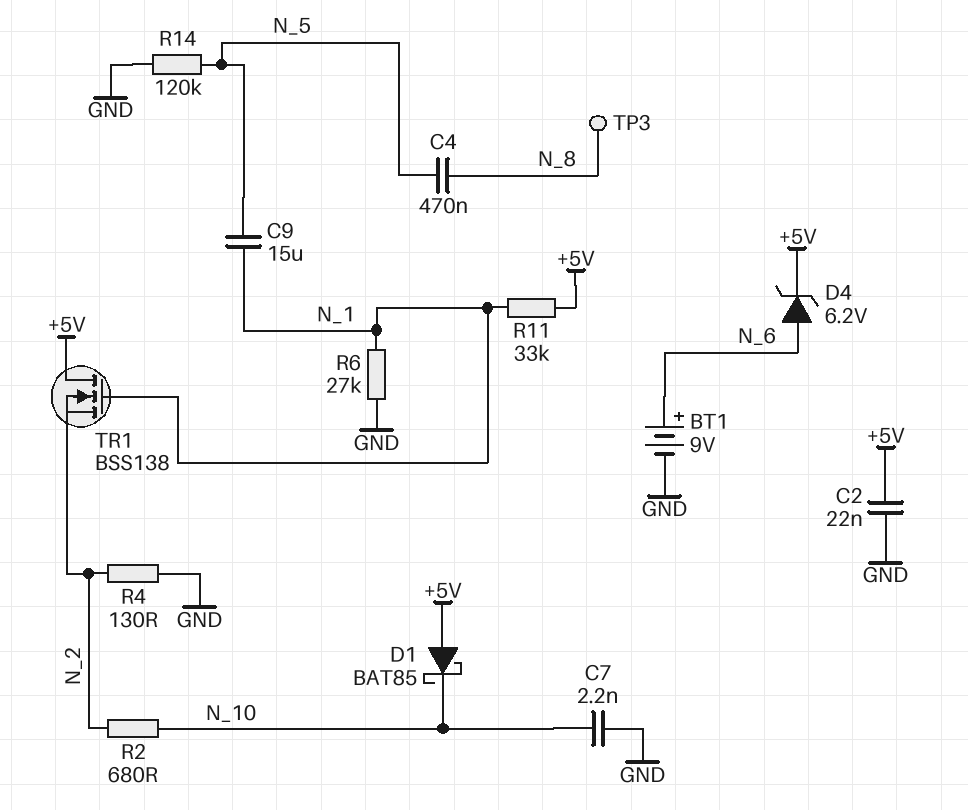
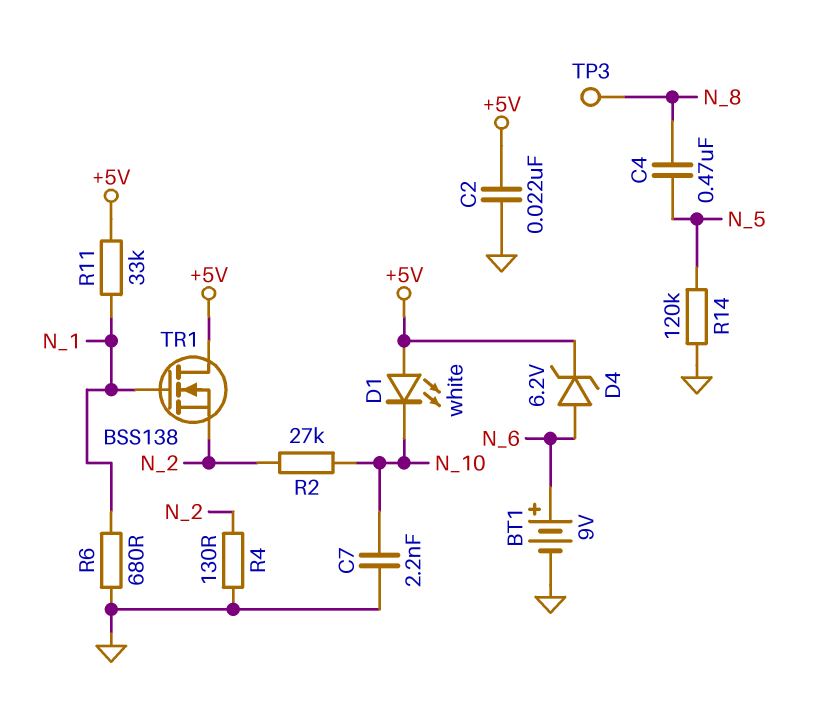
C9: 15uF (N_1, N_5) -> none
D1: schottky BAT85 (A +5V, K N_10) -> LED white (A +5V, K N_10)
R2: 680 (N_2, N_10) -> 27k (N_2, N_10)
R6: 27k (GND, N_1) -> 680 (GND, N_1)

